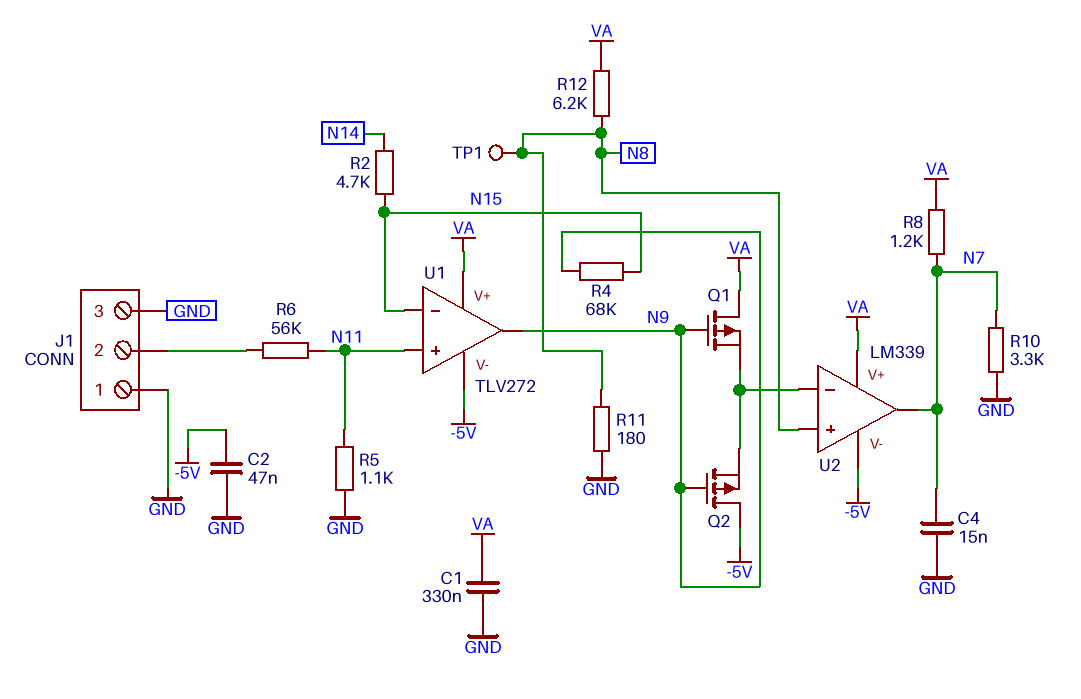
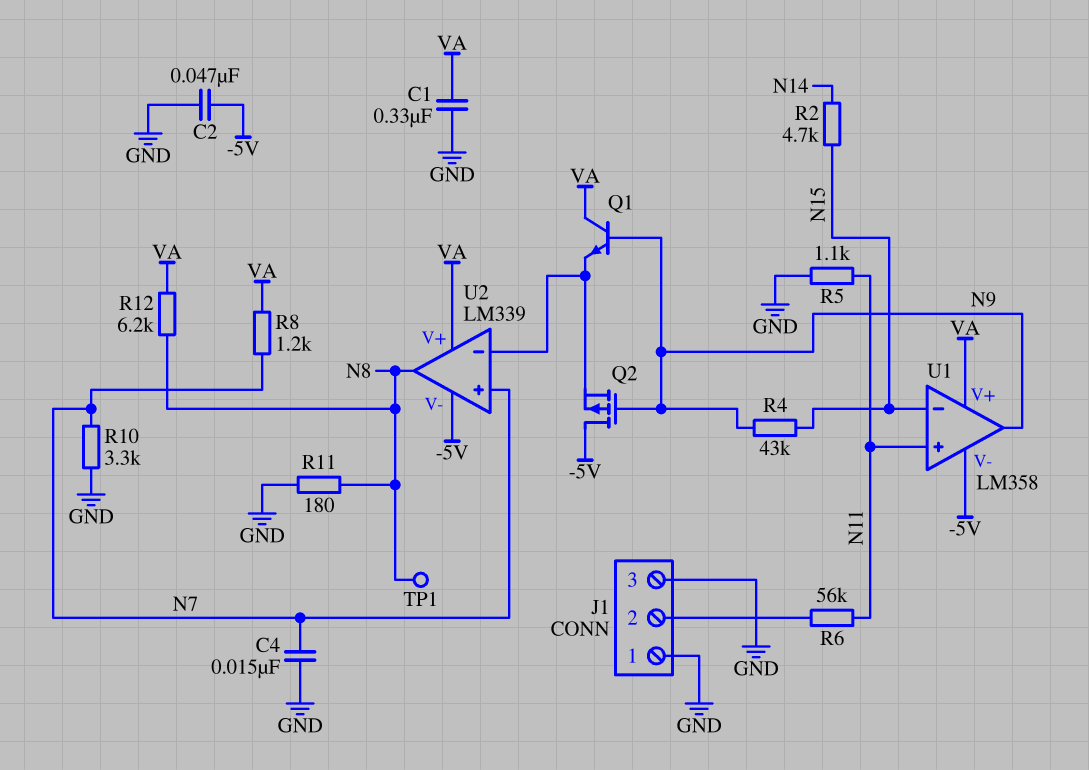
Q1: PMOS (G N9, D VA, S U2/in-) -> NPN (B N9, C VA, E U2/in-)
R4: 68k (N9, N15) -> 43k (N9, N15)
U1: TLV272 -> LM358
U2 pin in+: N8 -> N7
U2 pin out: N7 -> N8

